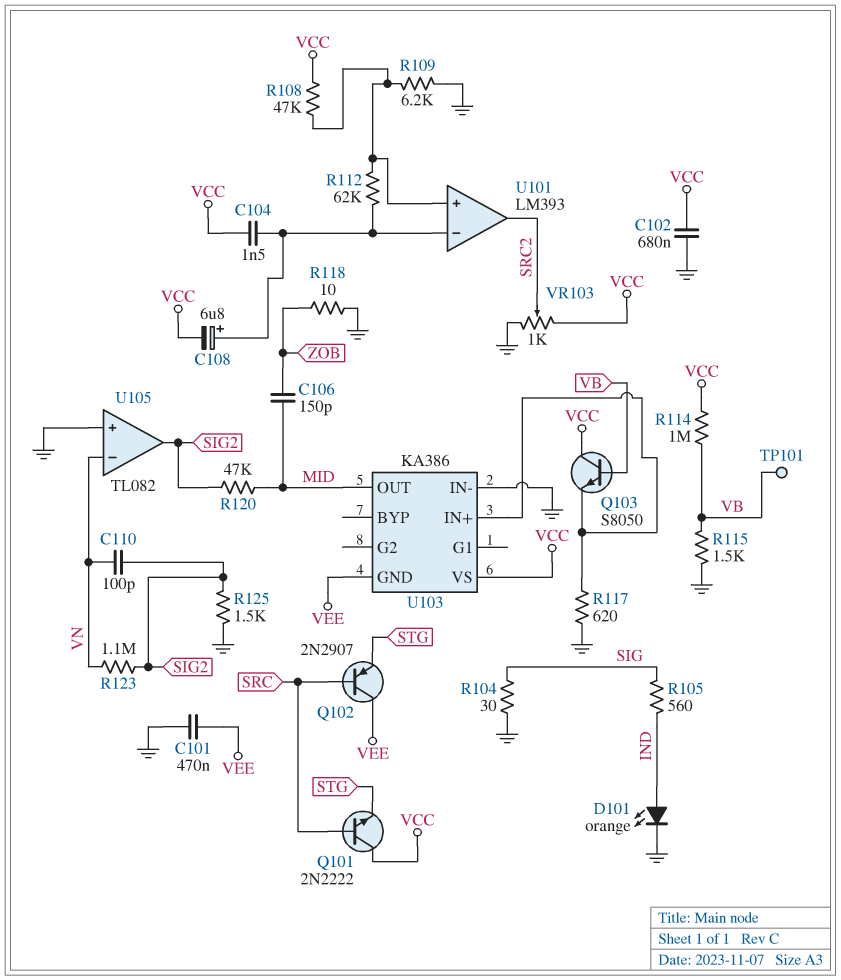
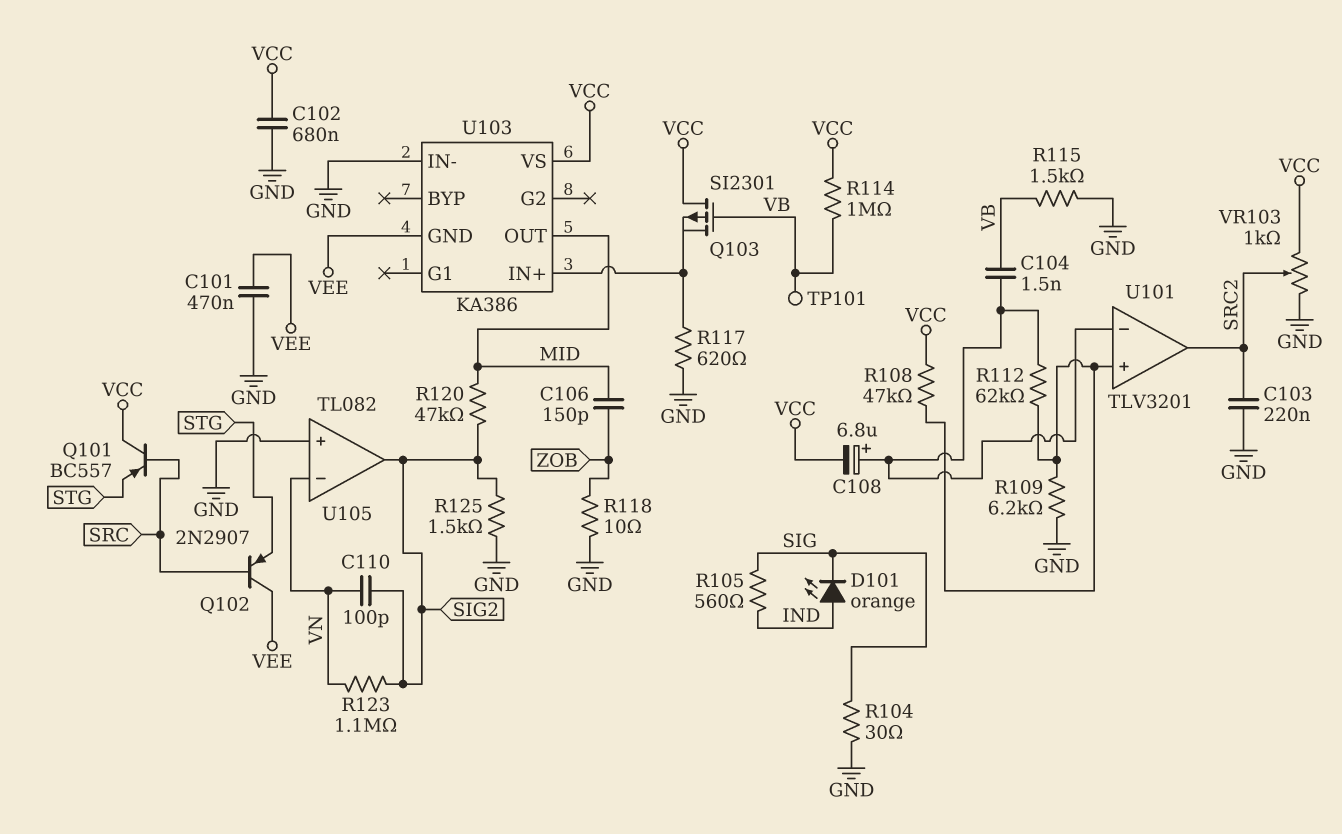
C103: none -> 220nF (GND, SRC2)
C104: 1.5nF (U101/in-, VCC) -> 1.5nF (U101/in-, VB)
D101: LED orange (A IND, K GND) -> LED orange (A IND, K SIG)
Q101: NPN 2N2222 (B SRC, C VCC, E STG) -> PNP BC557 (B SRC, C VCC, E STG)
Q103: NPN S8050 (B VB, C VCC, E U103/IN+) -> PMOS SI2301 (G VB, D VCC, S U103/IN+)
U101: LM393 -> TLV3201

